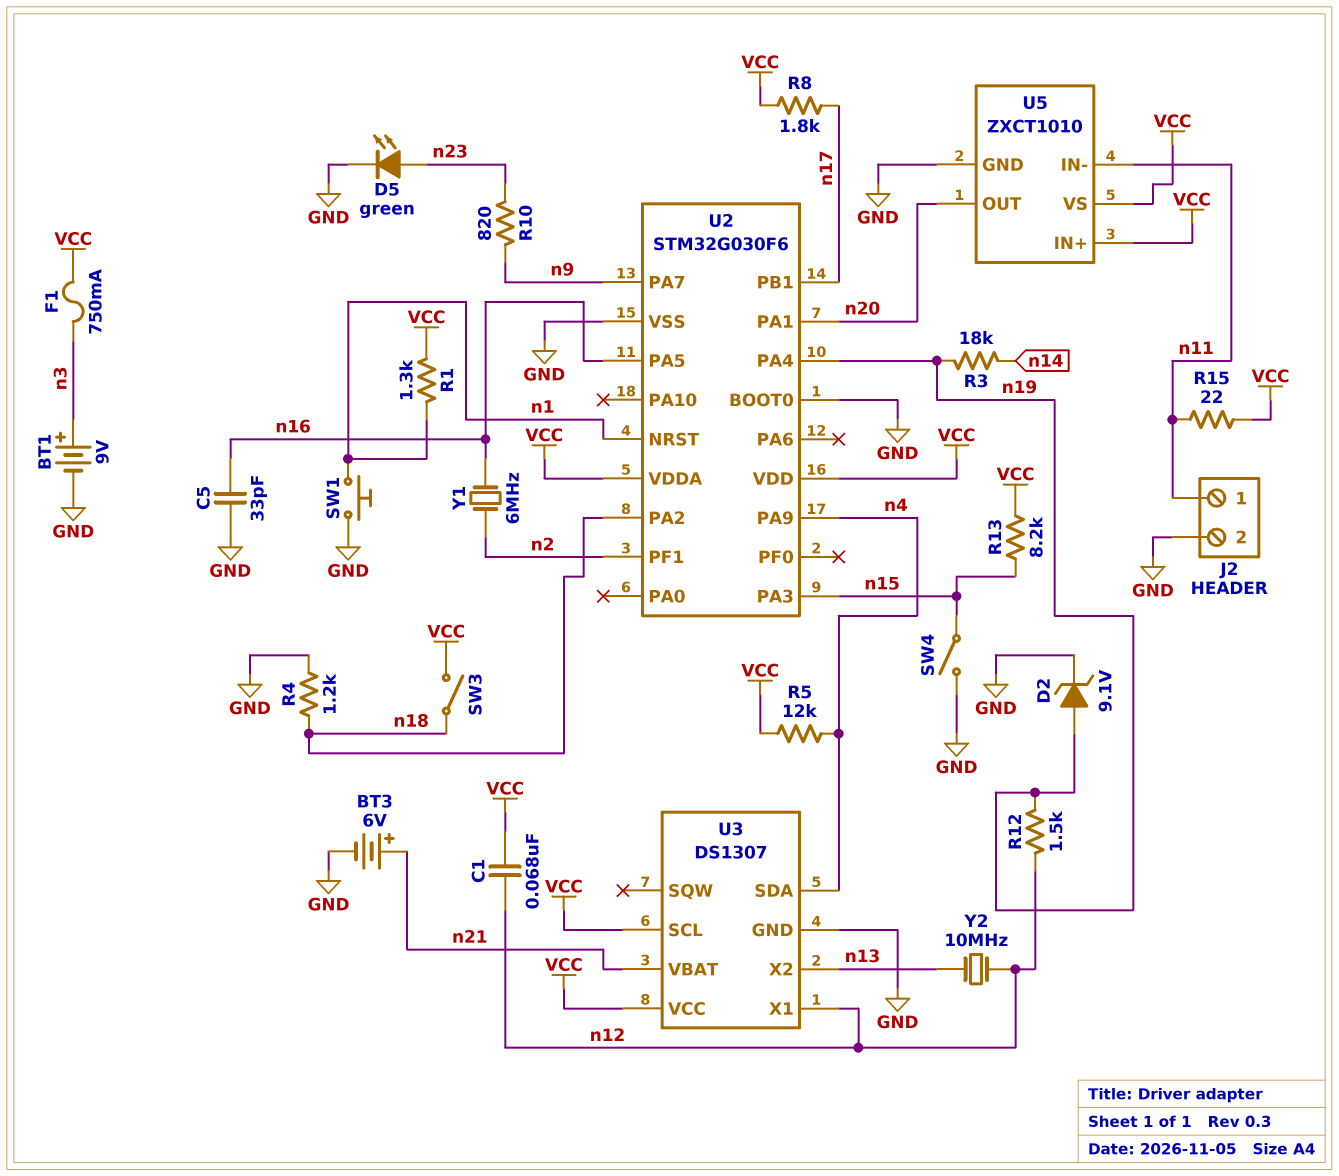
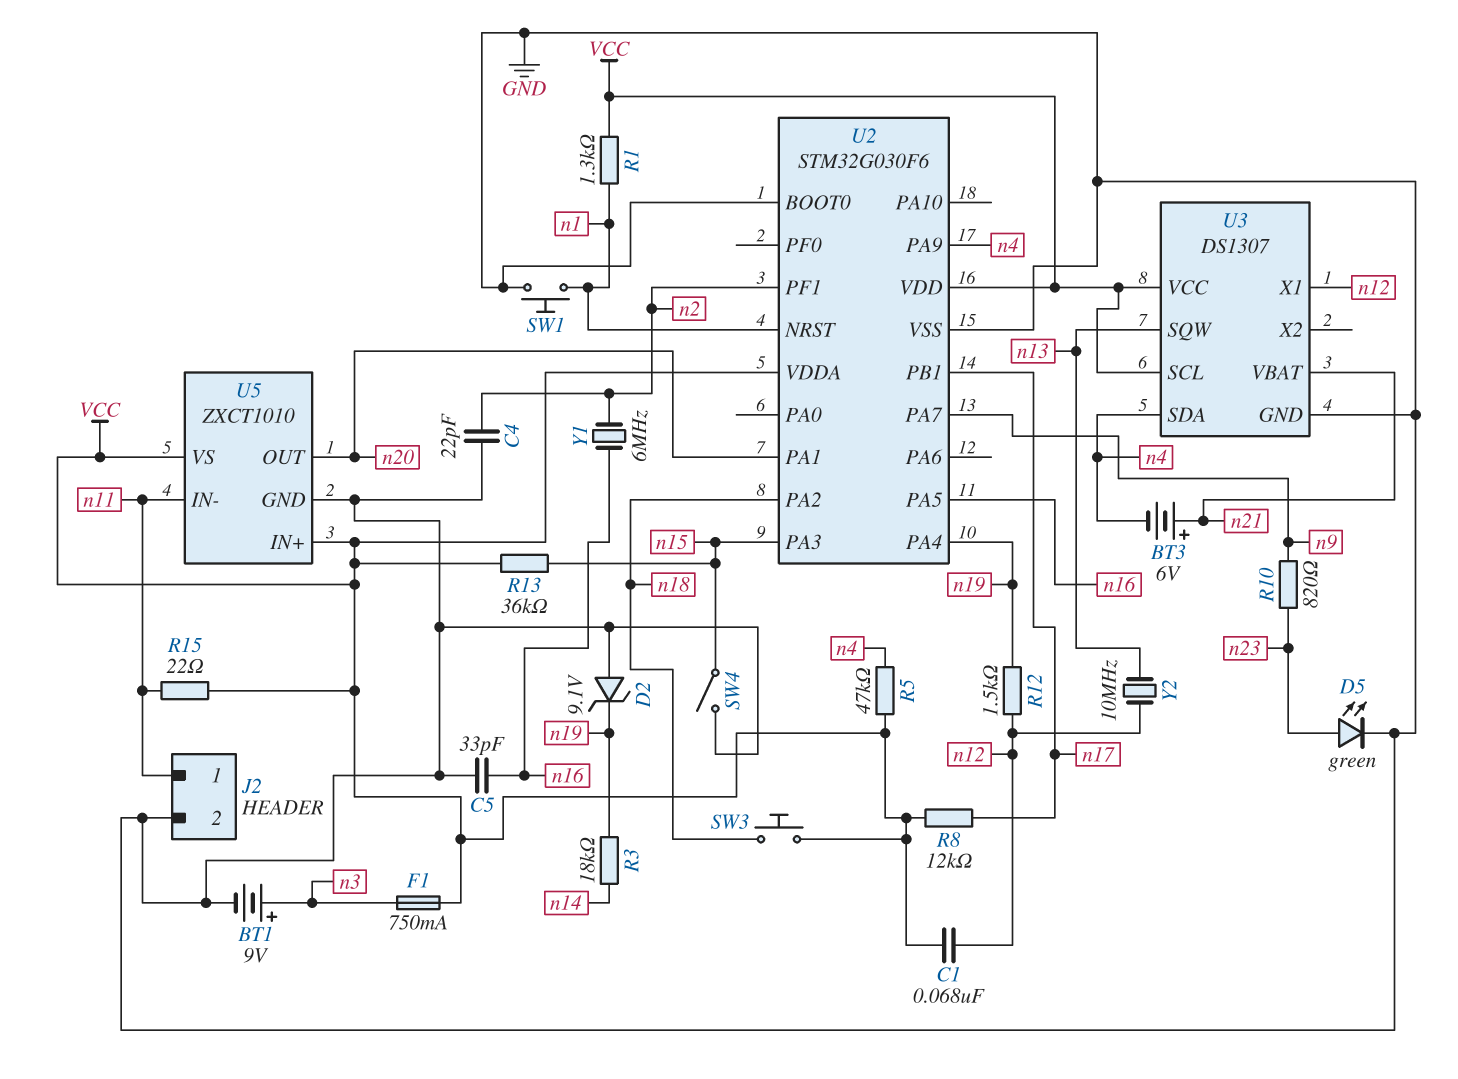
BT3: 6V (plus n21, minus GND) -> 6V (plus n21, minus n4)
C4: none -> 22pF (GND, n2)
D2: zener 9.1V (A n19, K GND) -> zener 9.1V (A GND, K n19)
R4: 1.2k (GND, n18) -> none
R5: 12k (VCC, n4) -> 47k (VCC, n4)
R8: 1.8k (VCC, n17) -> 12k (VCC, n17)
R13: 8.2k (VCC, n15) -> 36k (VCC, n15)
SW3: switch (VCC, n18) -> button (VCC, n18)
U3 pin SQW: none -> n13
U3 pin X2: n13 -> none

